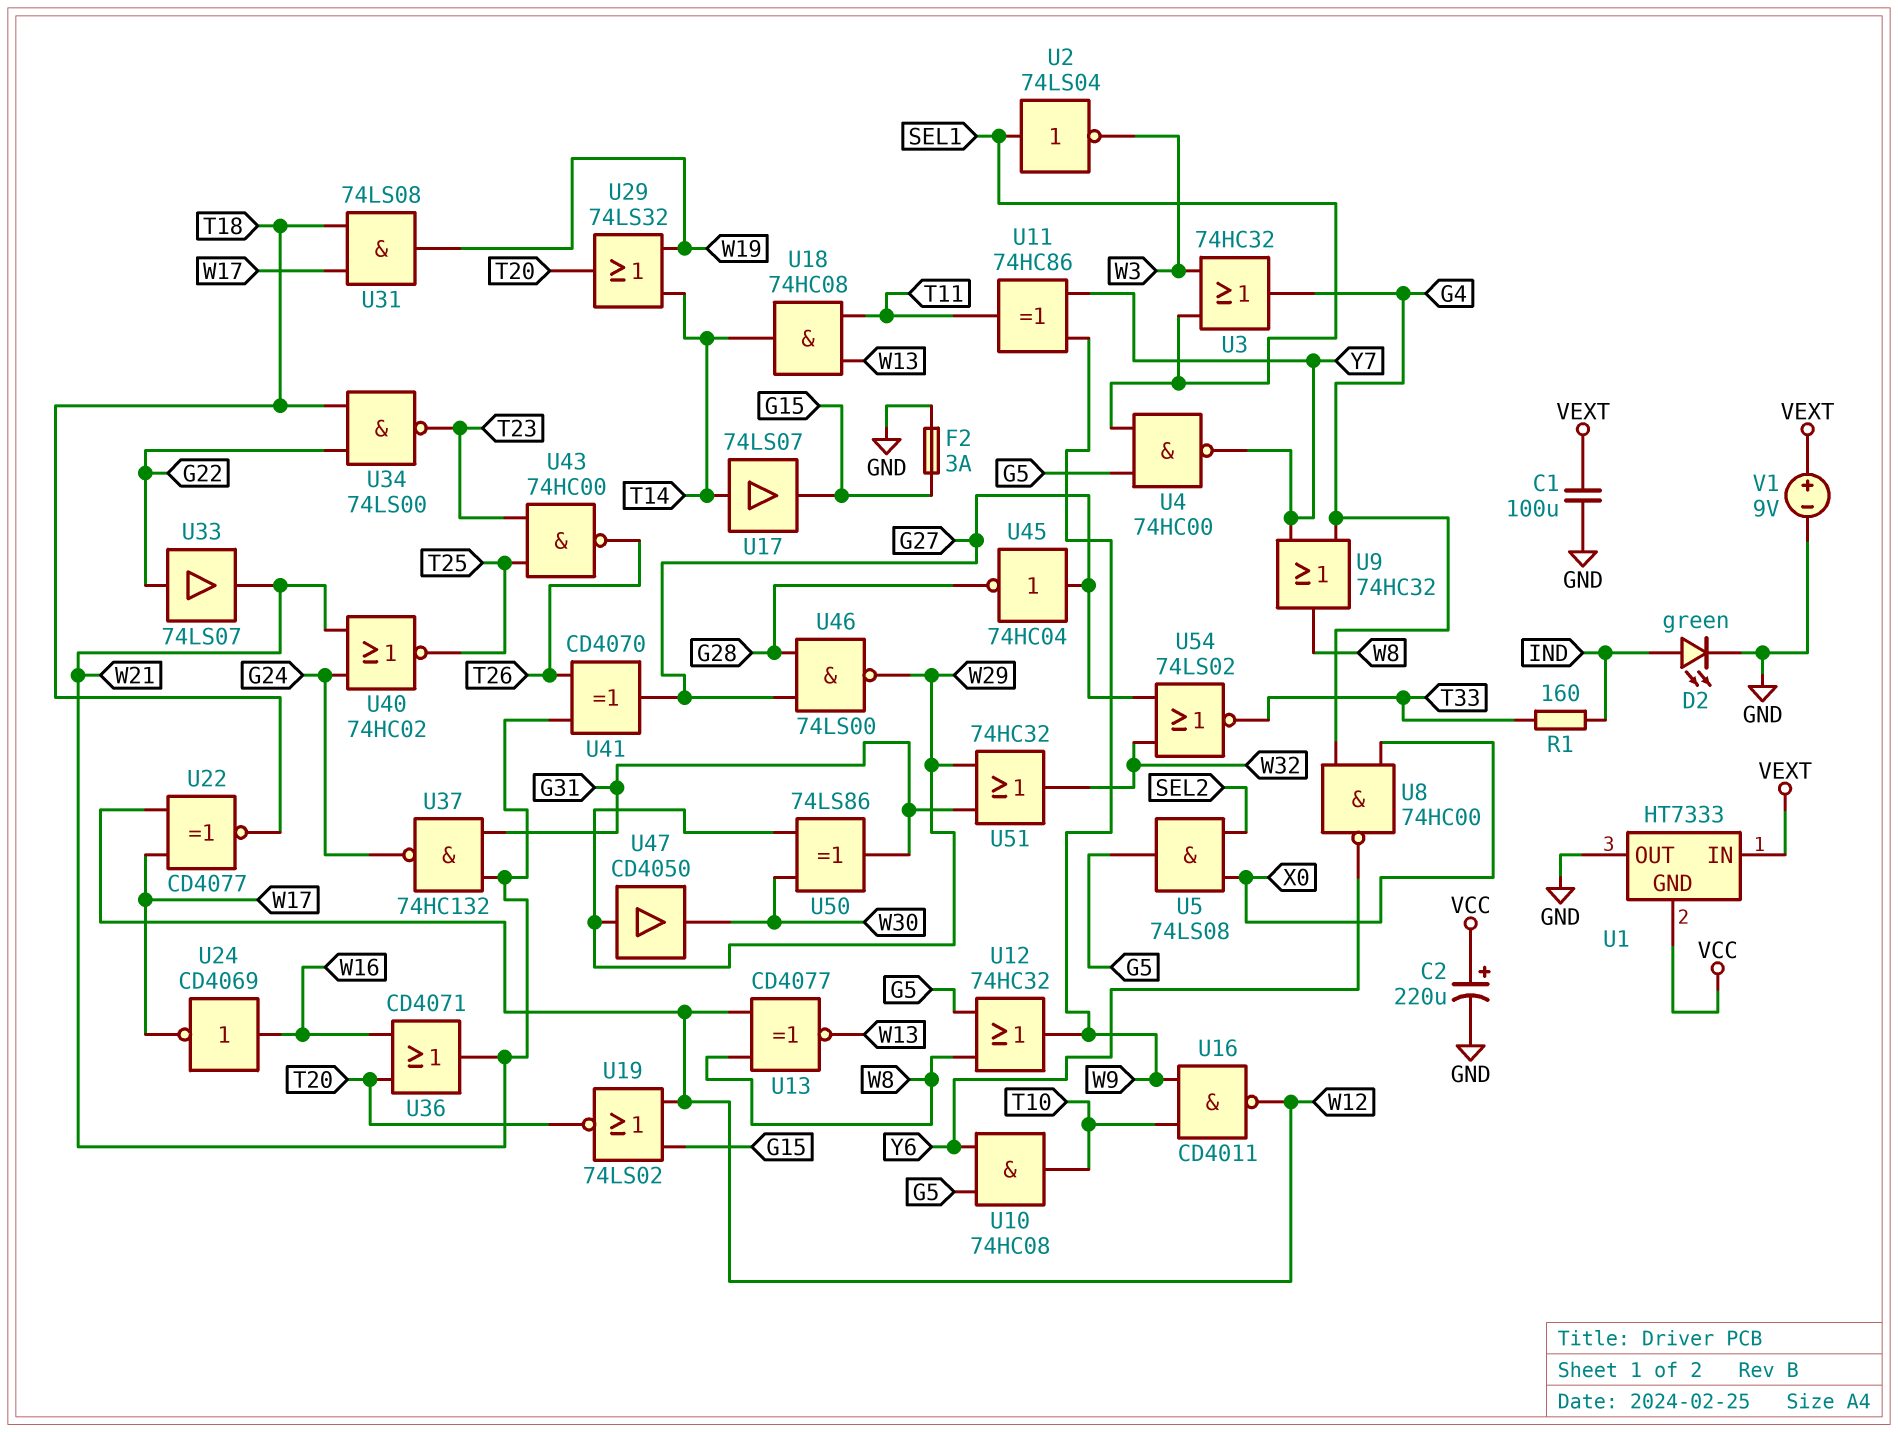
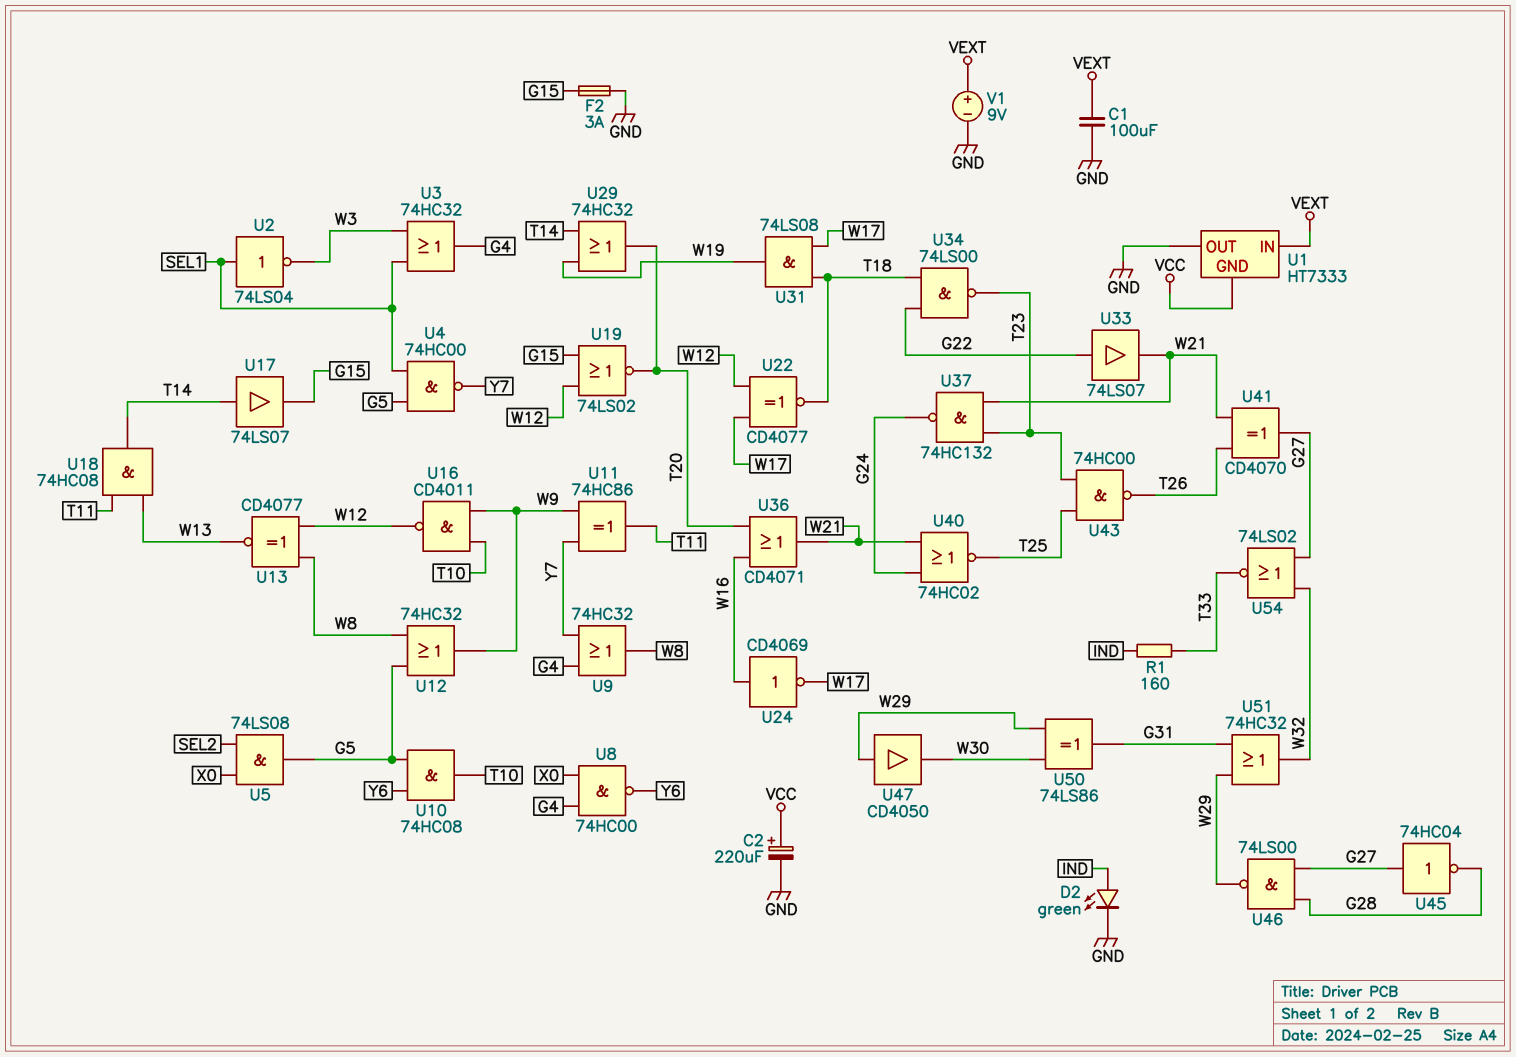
U29: OR 74LS32 (in T14, in W19, out T20) -> OR 74HC32 (in T14, in W19, out T20)
U37: NAND 74HC132 (in G31, in W21, out G24) -> NAND 74HC132 (in T23, in W21, out G24)

